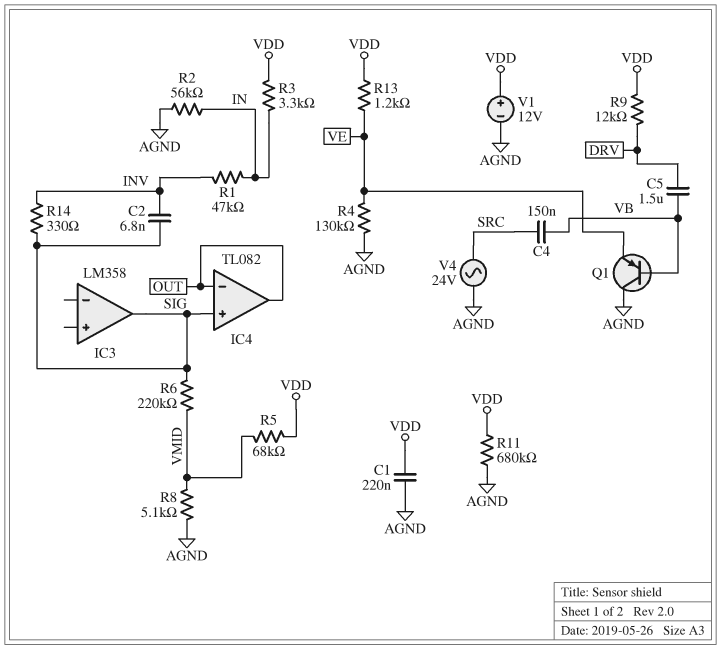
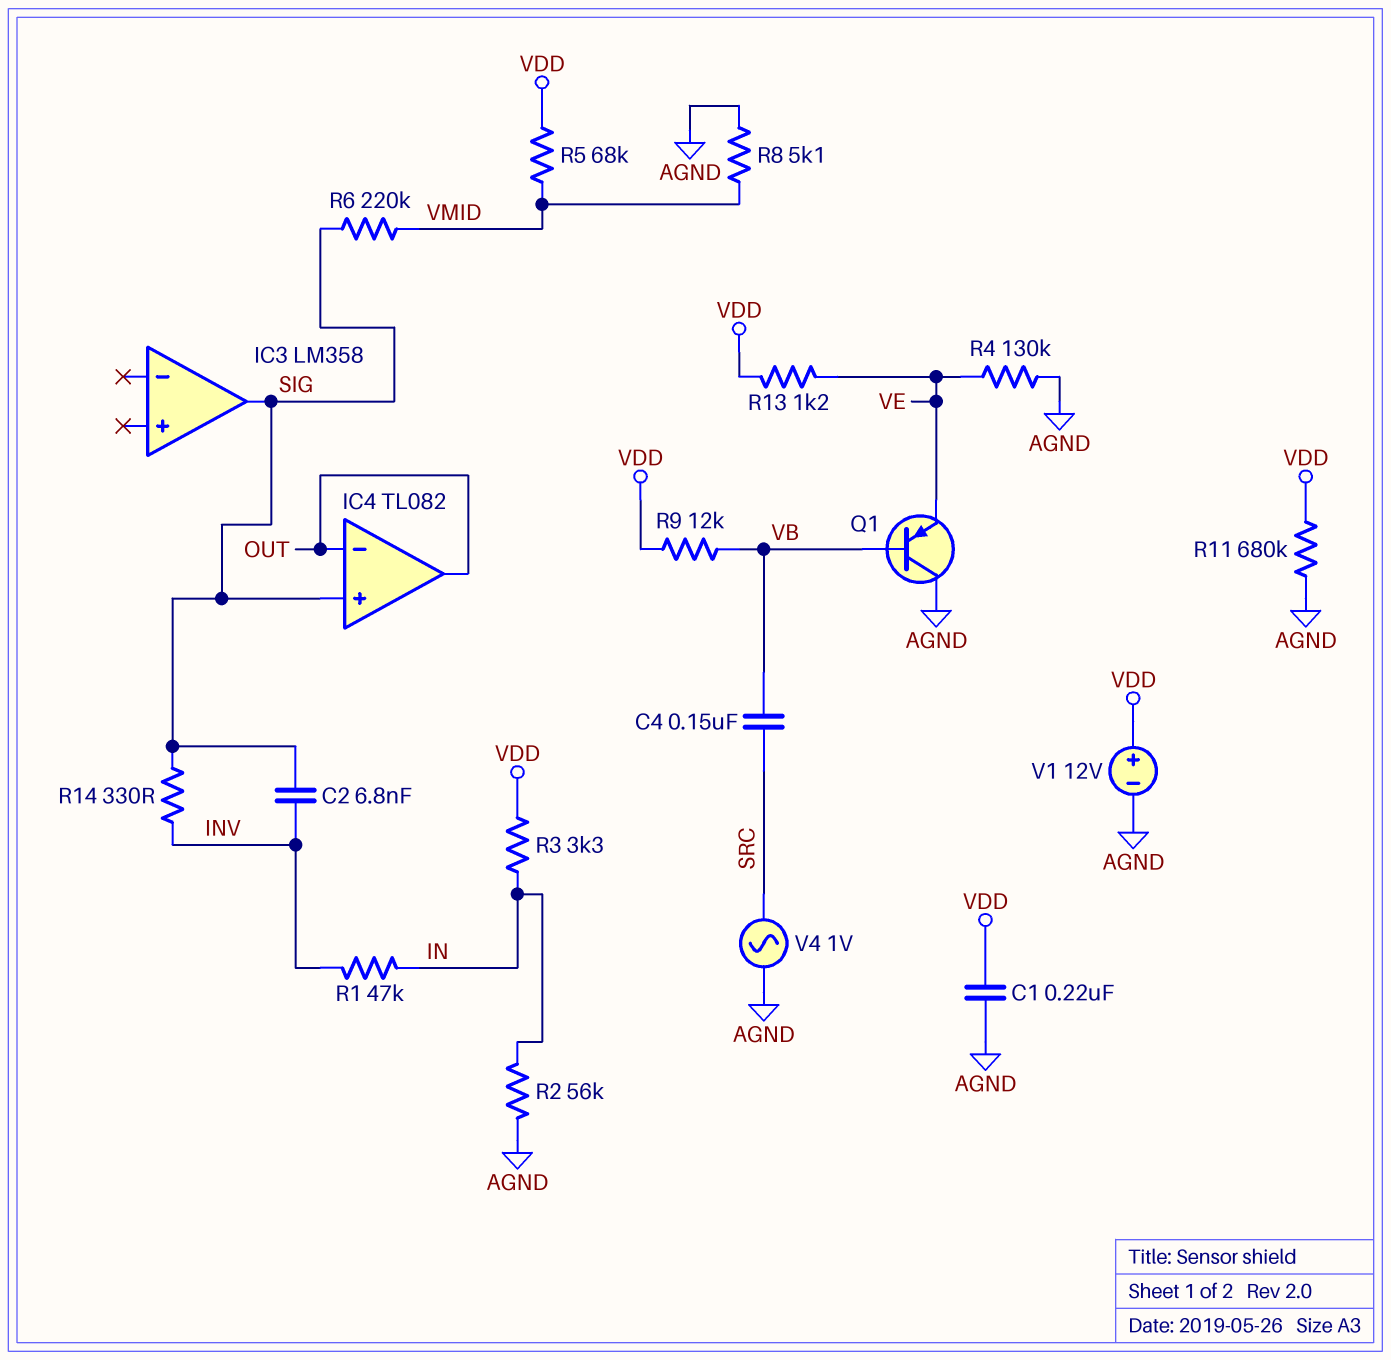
C5: 1.5uF (DRV, VB) -> none
R9: 12k (DRV, VDD) -> 12k (VB, VDD)
V4: AC 24V (AGND, SRC) -> AC 1V (AGND, SRC)

